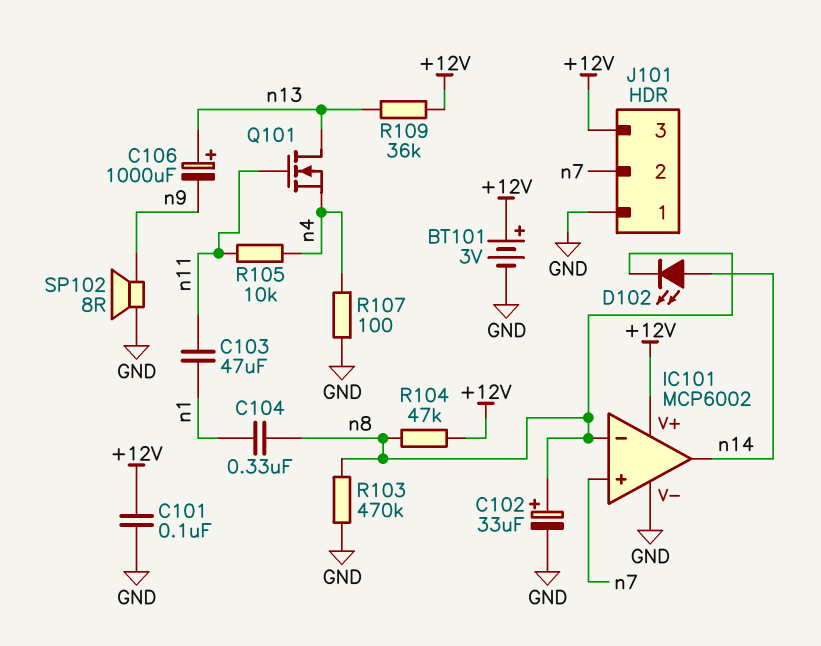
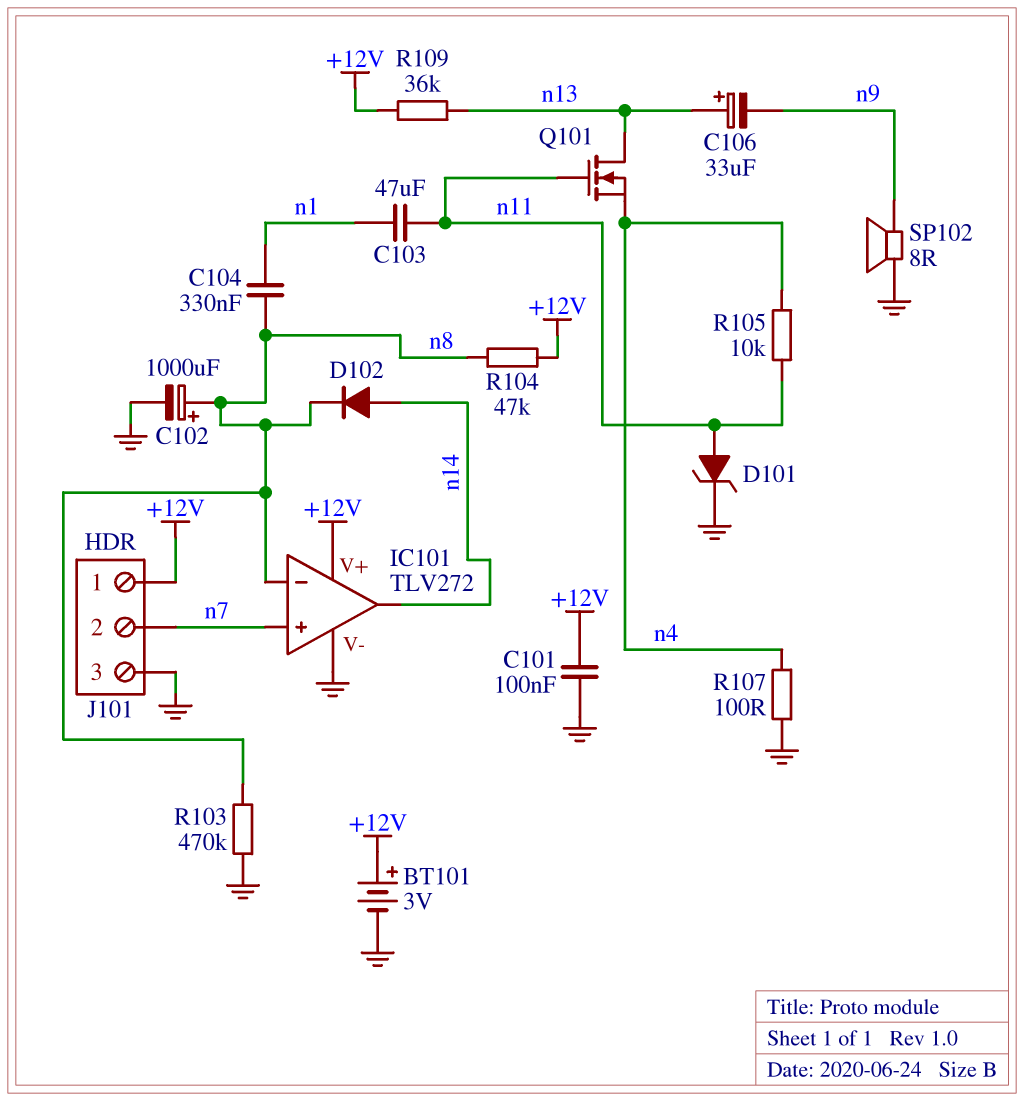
C102: 33uF (plus n8, minus GND) -> 1000uF (plus n8, minus GND)
C106: 1000uF (plus n13, minus n9) -> 33uF (plus n13, minus n9)
D101: none -> zener (A n11, K GND)
D102: LED (A n14, K n8) -> diode (A n14, K n8)
IC101: MCP6002 -> TLV272
J101 pin 1: GND -> +12V
J101 pin 3: +12V -> GND

